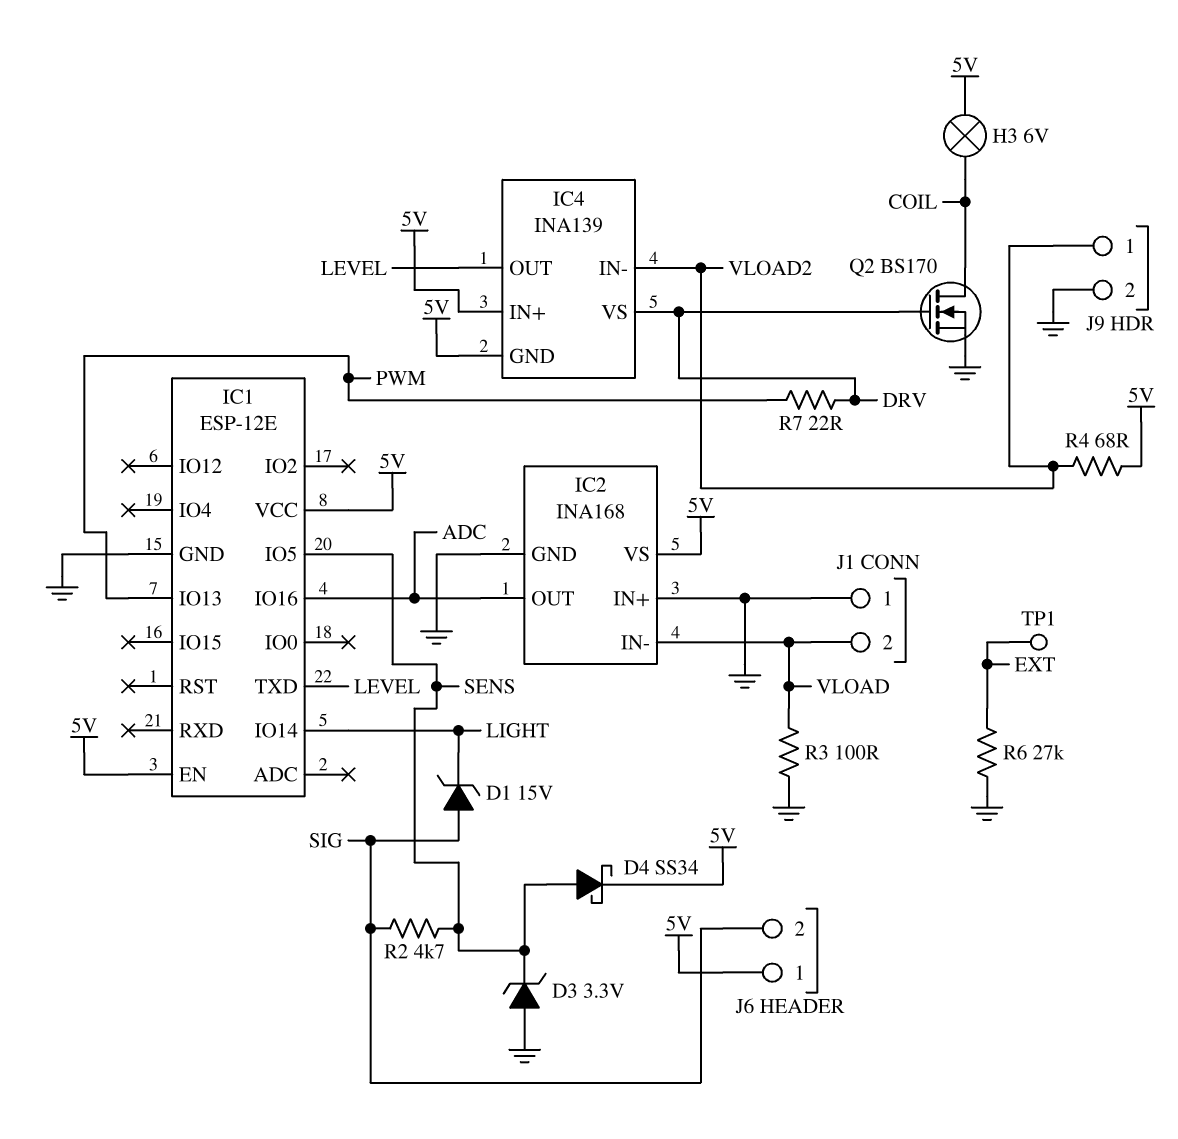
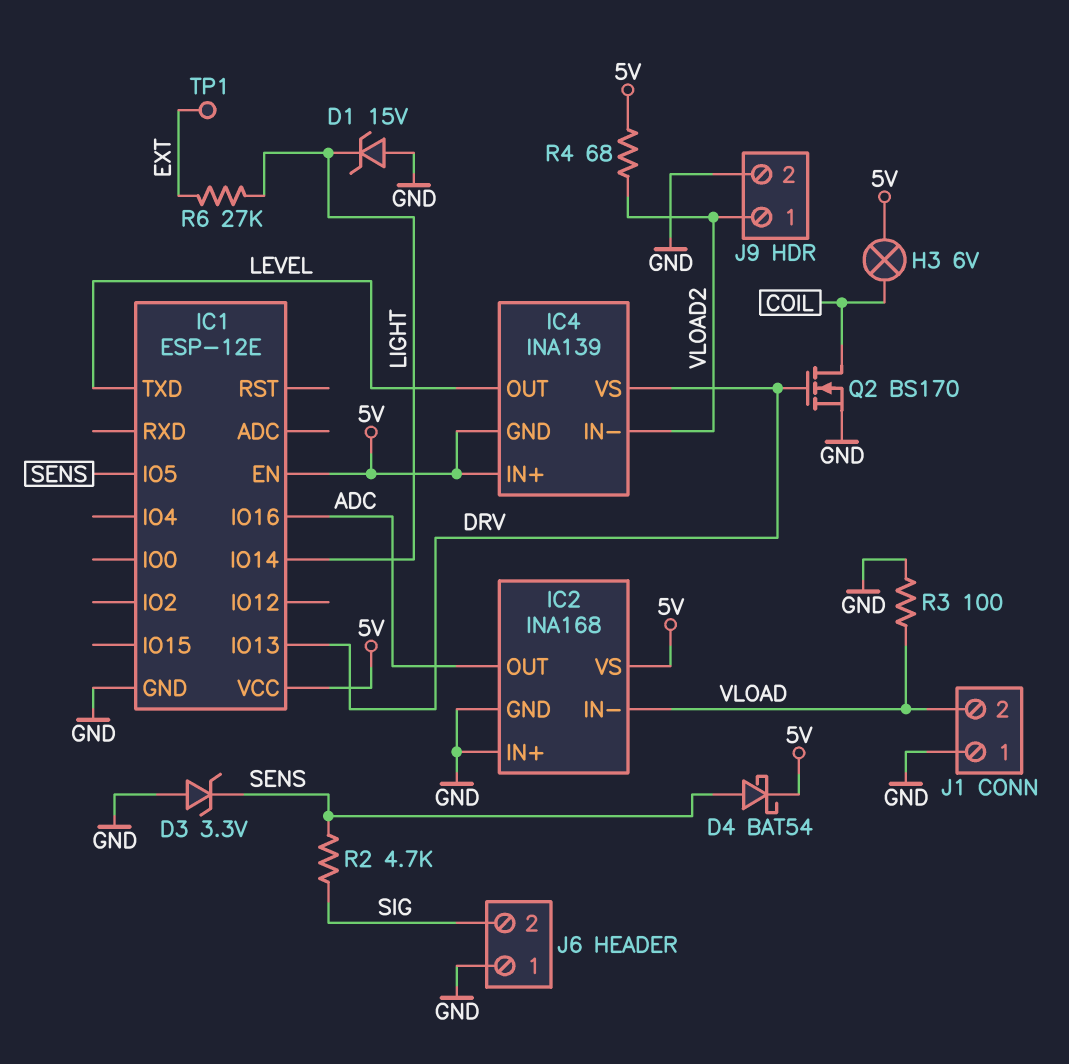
D1: zener 15V (A SIG, K LIGHT) -> zener 15V (A GND, K LIGHT)
D4: schottky SS34 (A SENS, K 5V) -> schottky BAT54 (A SENS, K 5V)
IC1 pin IO13: PWM -> DRV
J6 pin 1: 5V -> GND
R6: 27k (EXT, GND) -> 27k (EXT, LIGHT)
R7: 22 (DRV, PWM) -> none

